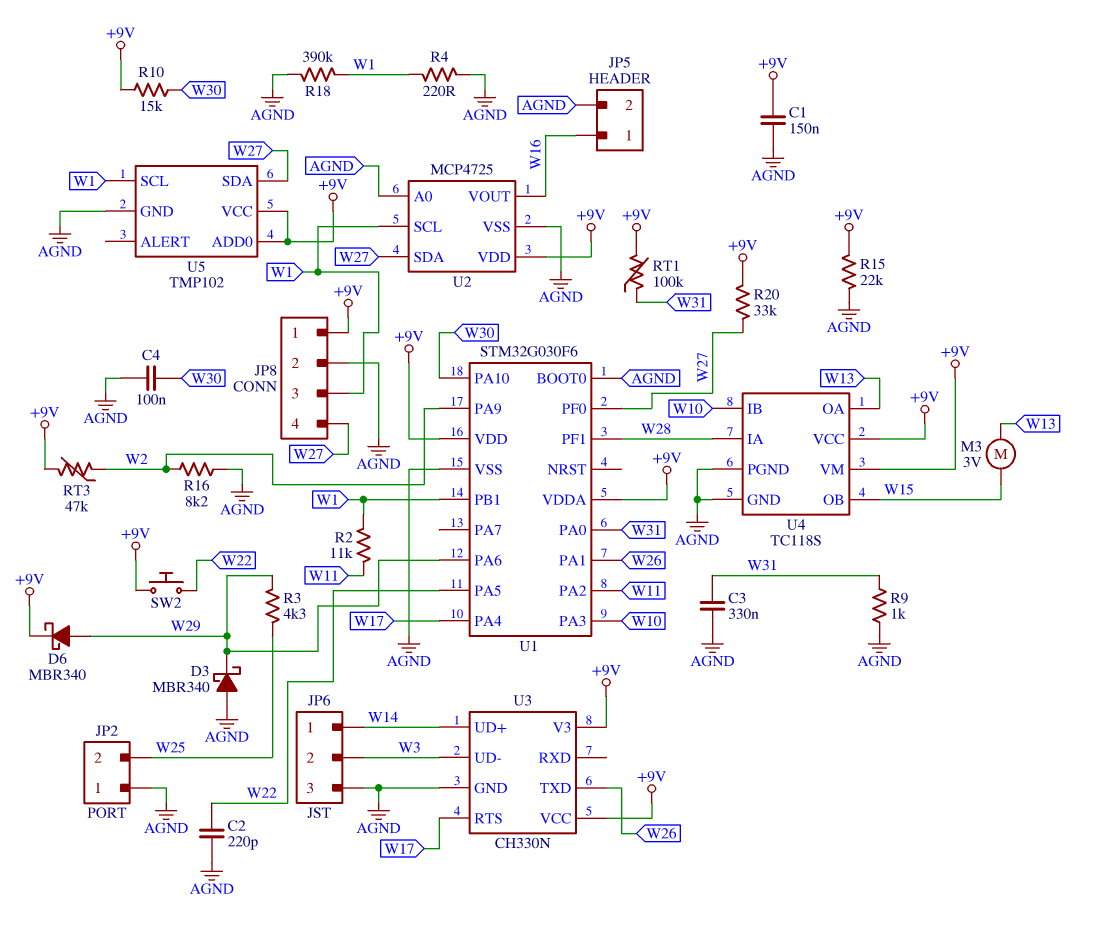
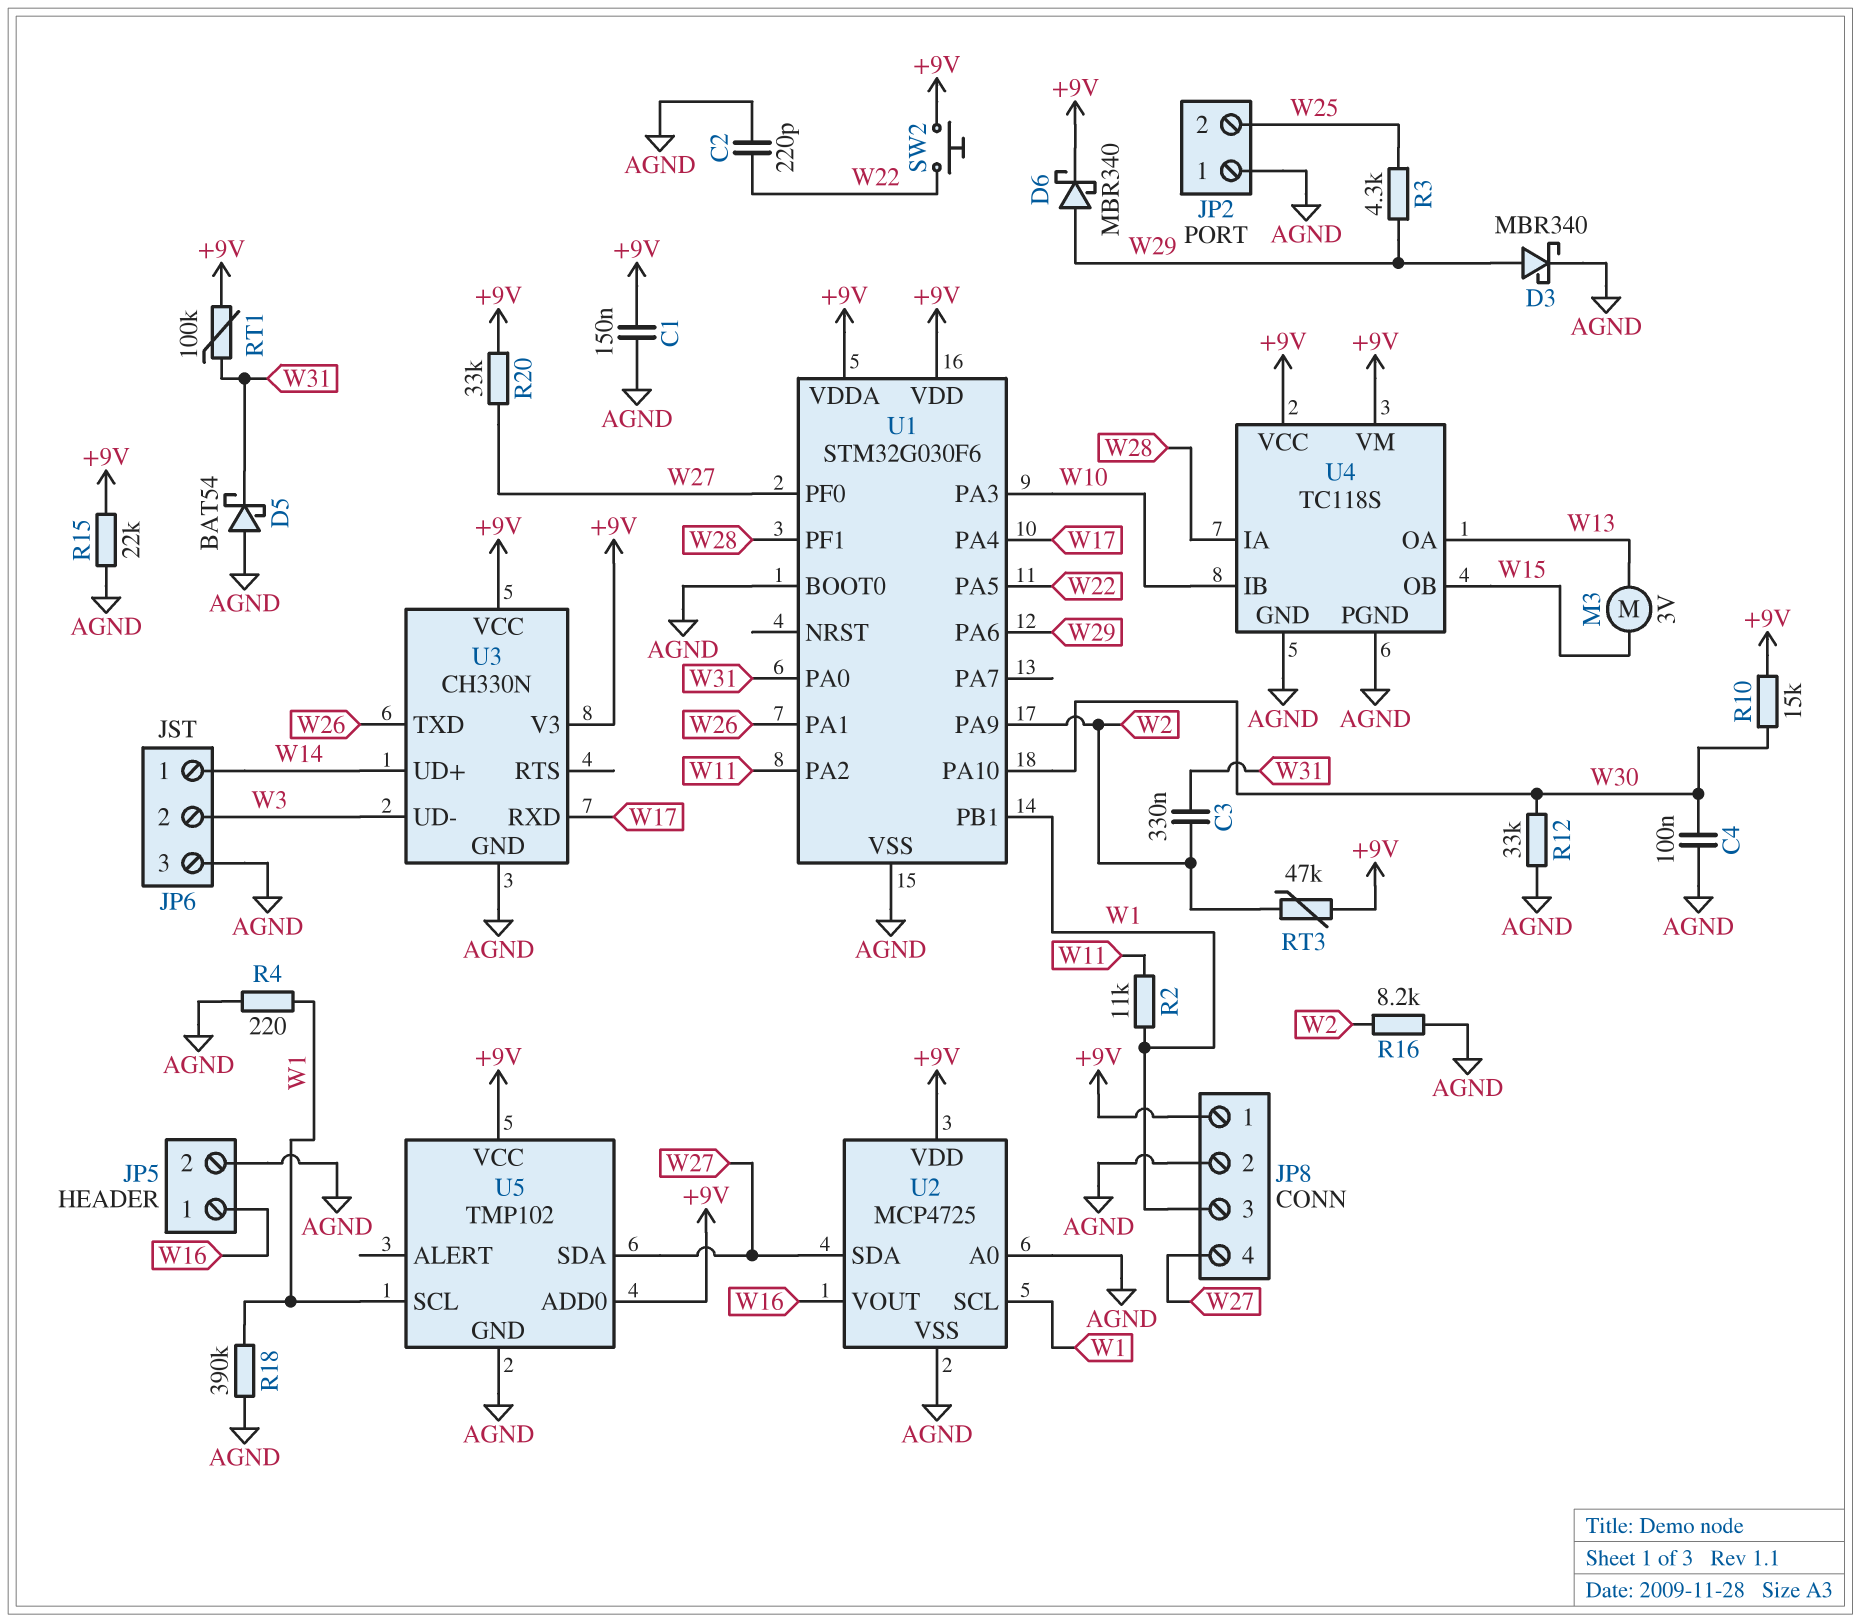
C3: 330nF (AGND, W31) -> 330nF (W2, W31)
D3: schottky MBR340 (A AGND, K W29) -> schottky MBR340 (A W29, K AGND)
D5: none -> schottky BAT54 (A AGND, K W31)
R9: 1k (AGND, W31) -> none
R12: none -> 33k (AGND, W30)
U3 pin RTS: W17 -> none
U3 pin RXD: none -> W17

